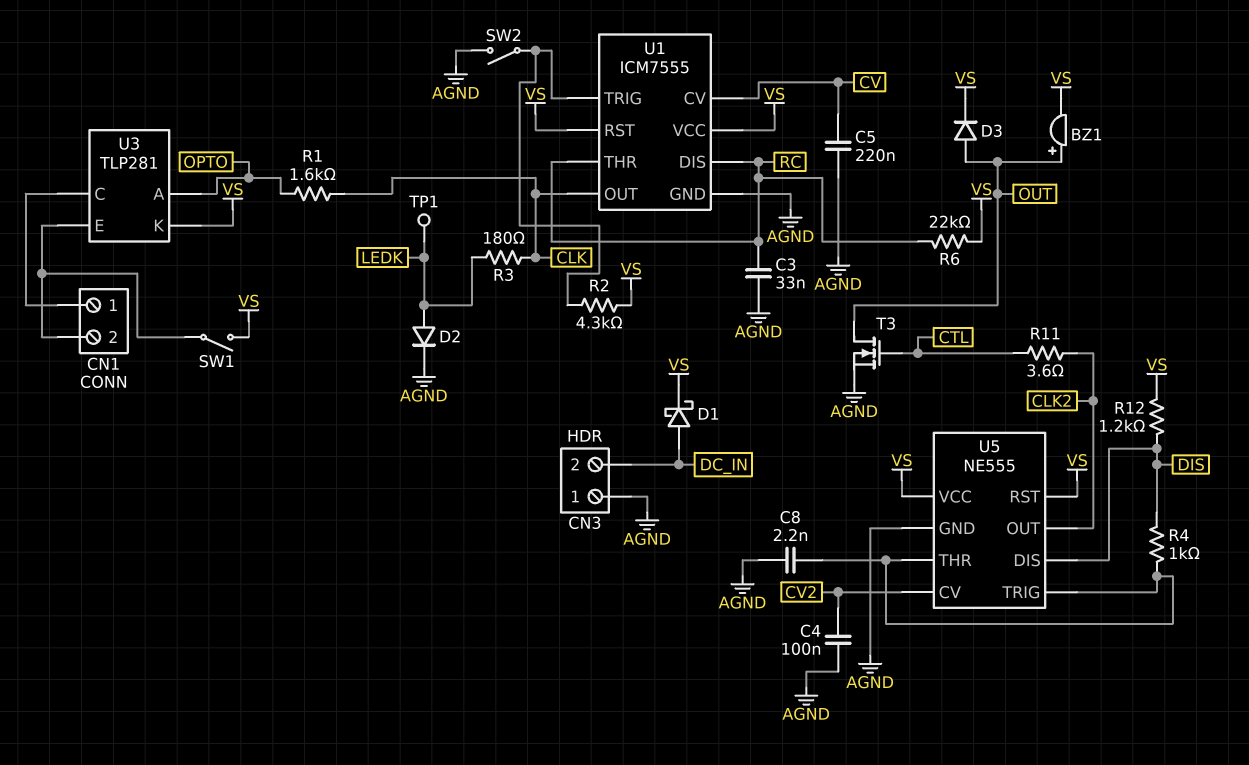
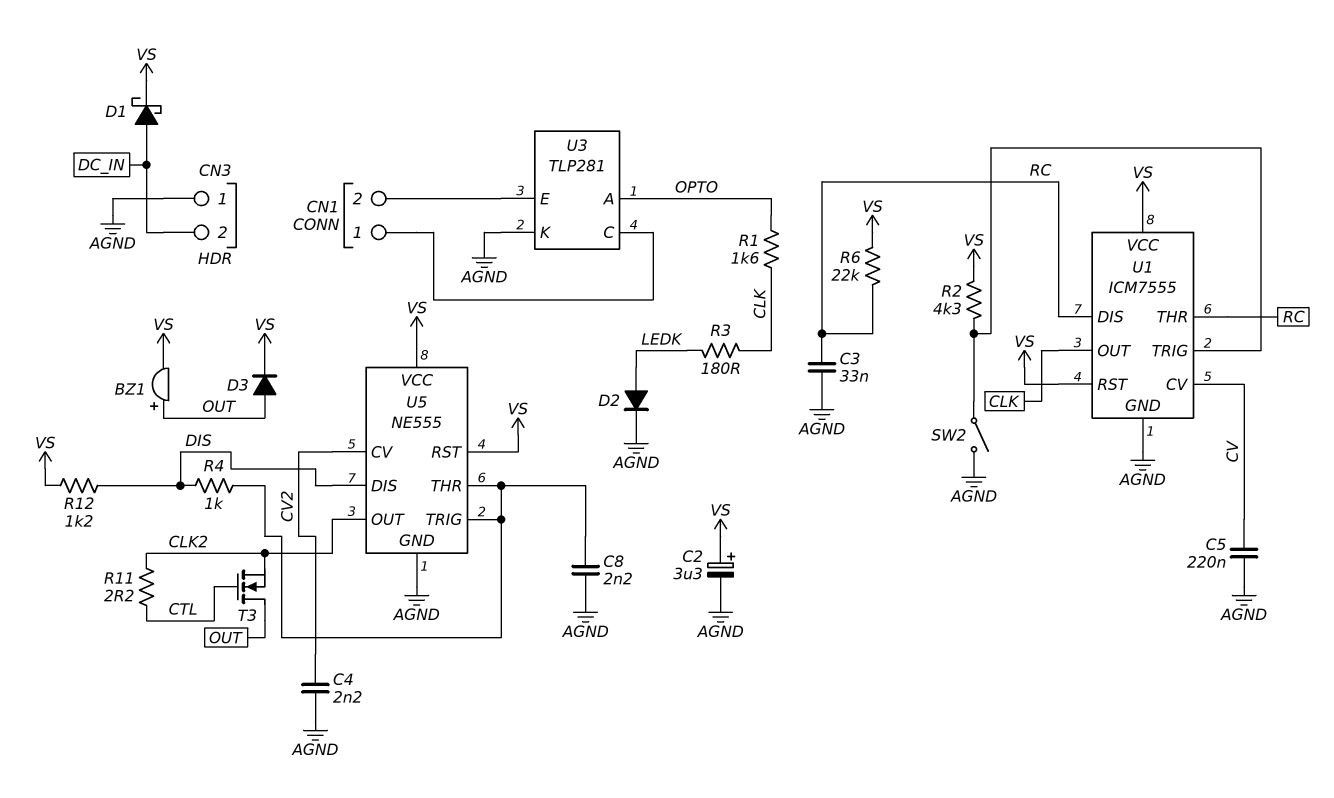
C2: none -> 3.3uF (plus VS, minus AGND)
C4: 100nF (AGND, CV2) -> 2.2nF (AGND, CV2)
R11: 3.6 (CLK2, CTL) -> 2.2 (CLK2, CTL)
SW1: switch (CN1/2, VS) -> none
T3: NMOS (G CTL, D OUT, S AGND) -> NMOS (G CTL, D OUT, S CLK2)
TP1: test point (LEDK) -> none
U3 pin K: VS -> AGND

